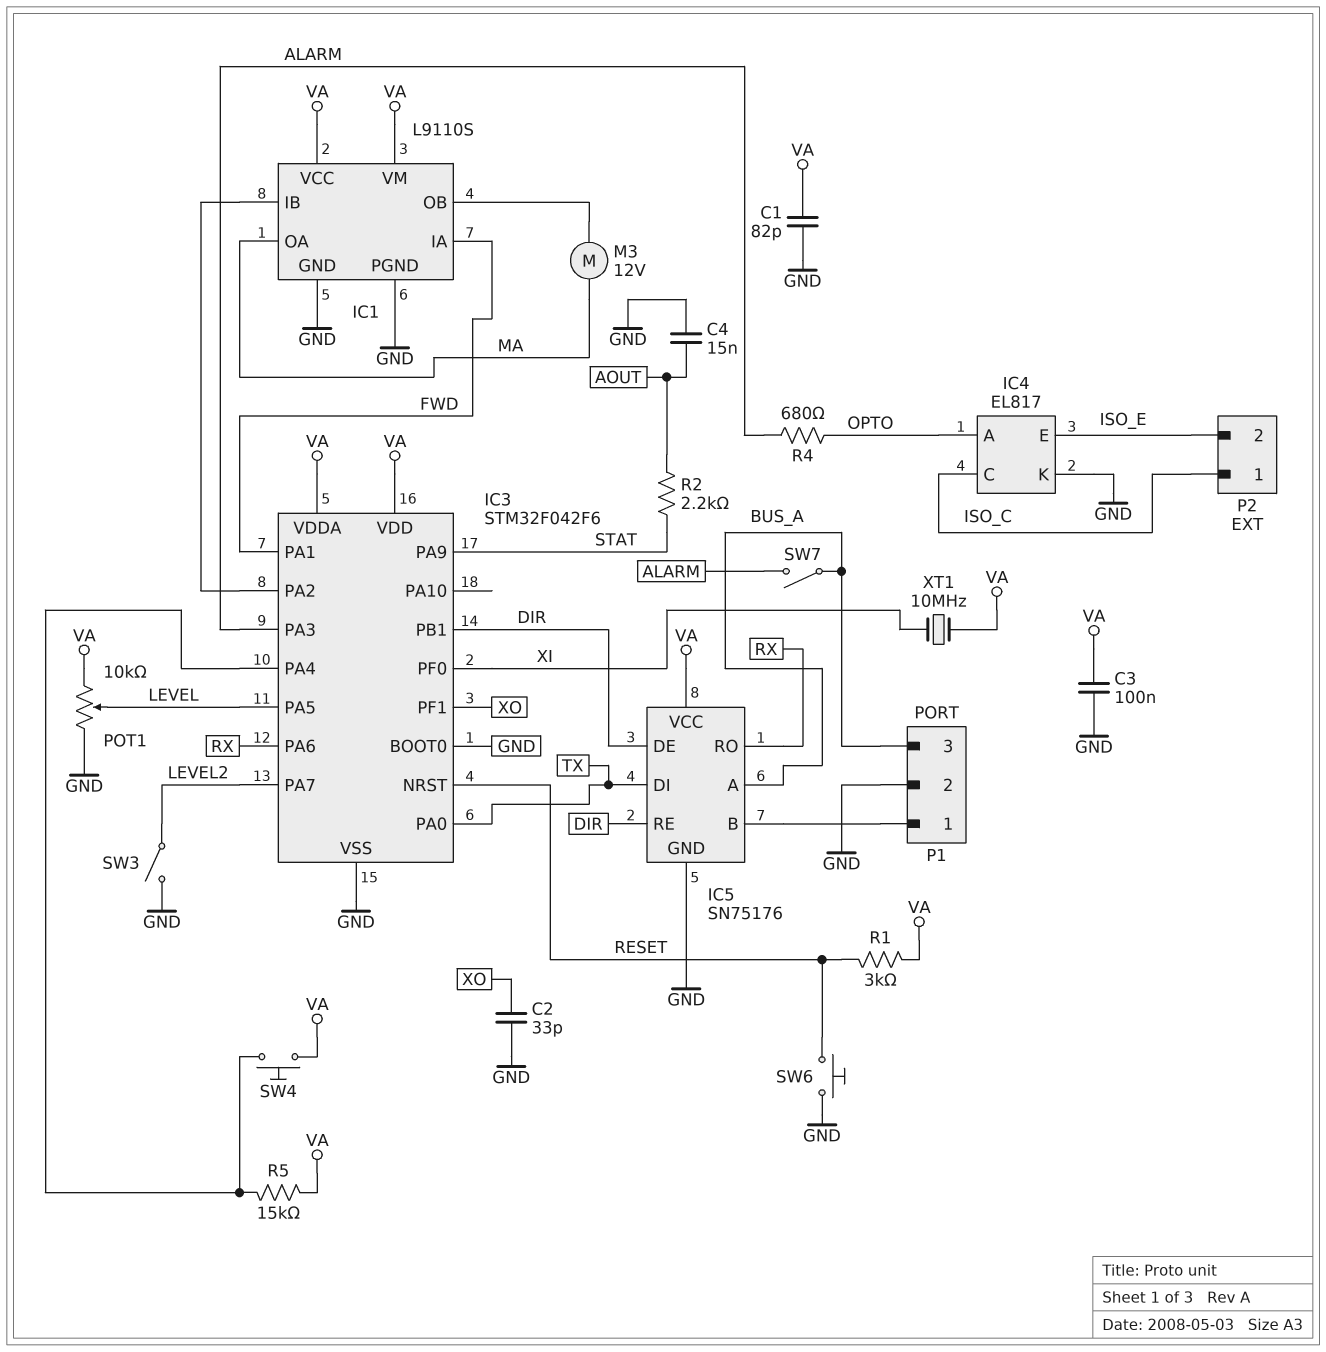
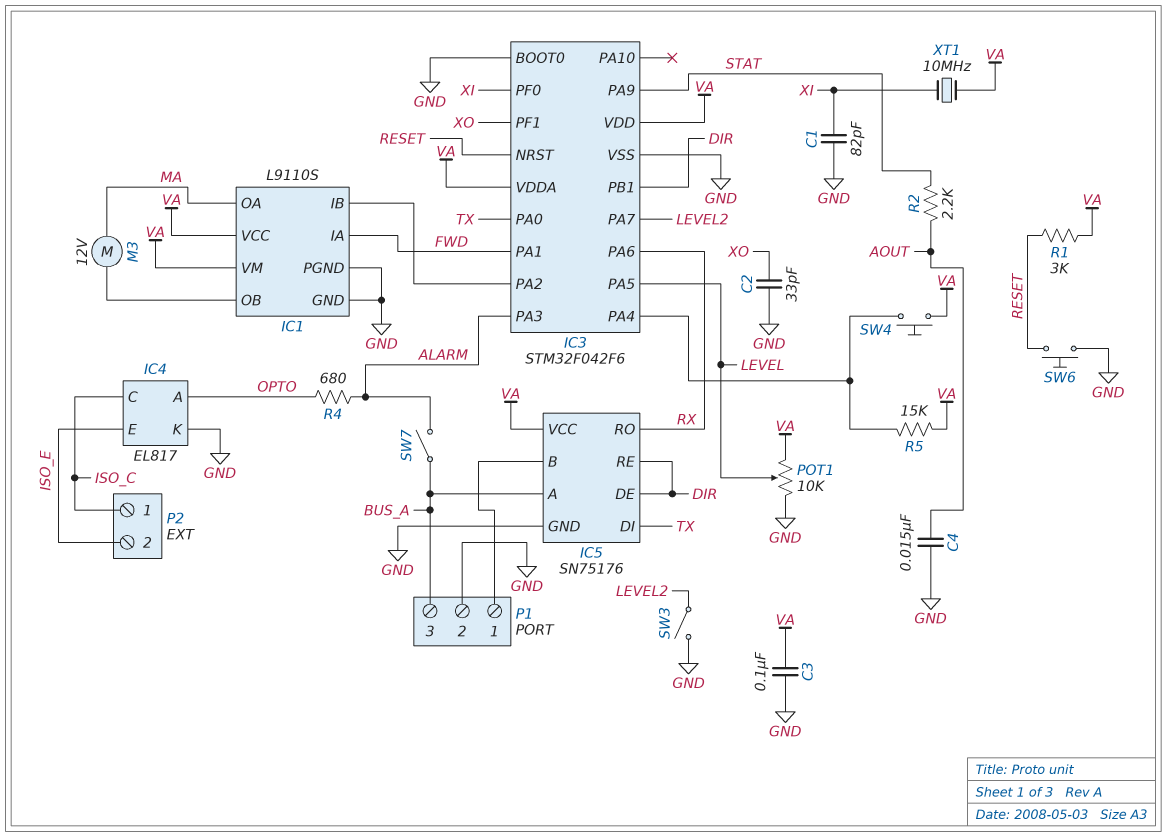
C1: 82pF (GND, VA) -> 82pF (GND, XI)

